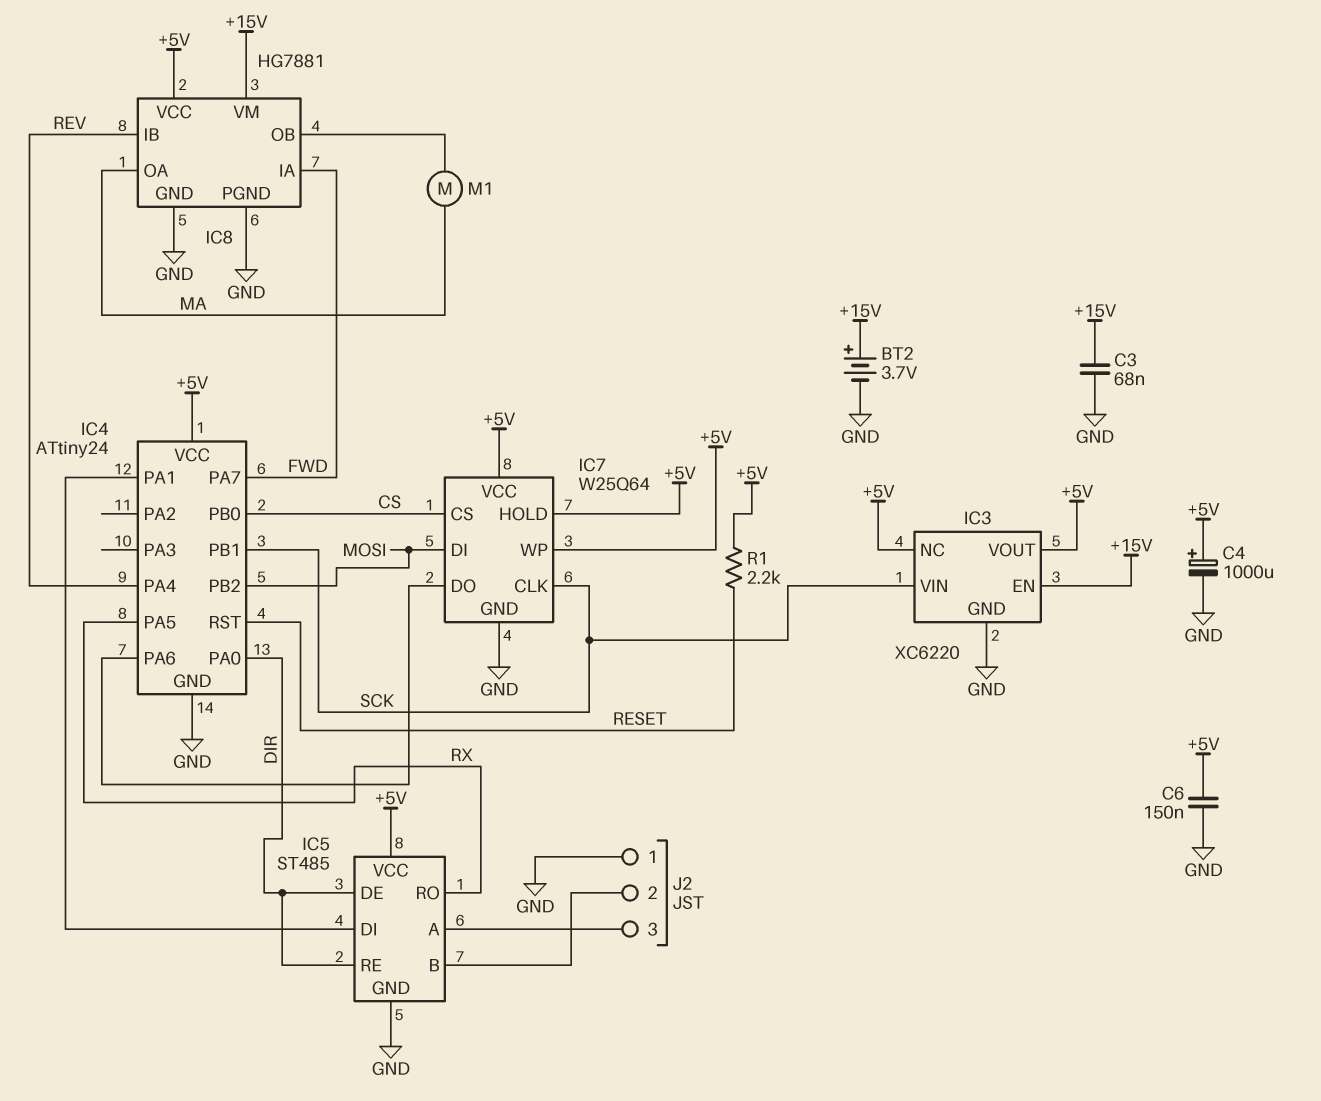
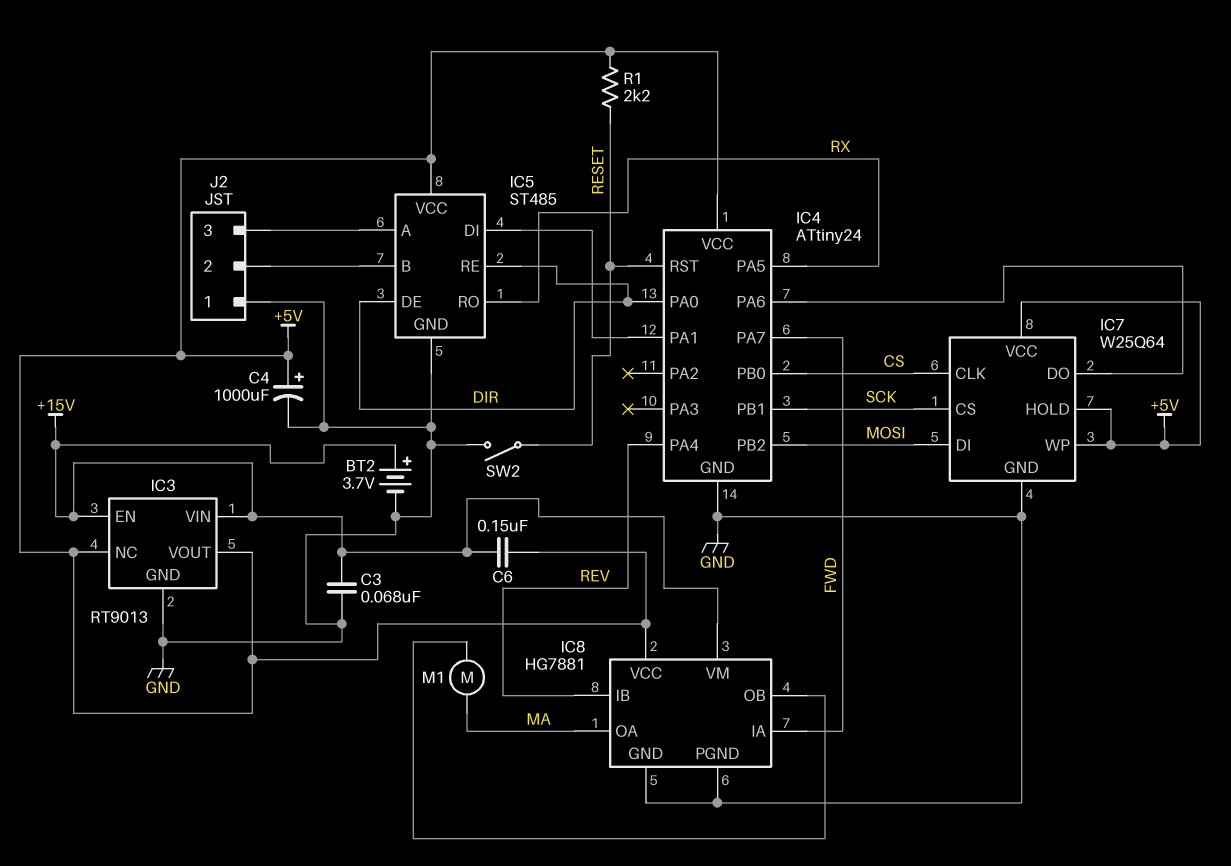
C6: 150nF (+5V, GND) -> 150nF (+5V, +15V)
IC3: XC6220 -> RT9013
IC3 pin VIN: SCK -> +15V
IC7 pin CLK: SCK -> CS
IC7 pin CS: CS -> SCK
SW2: none -> switch (GND, RESET)

